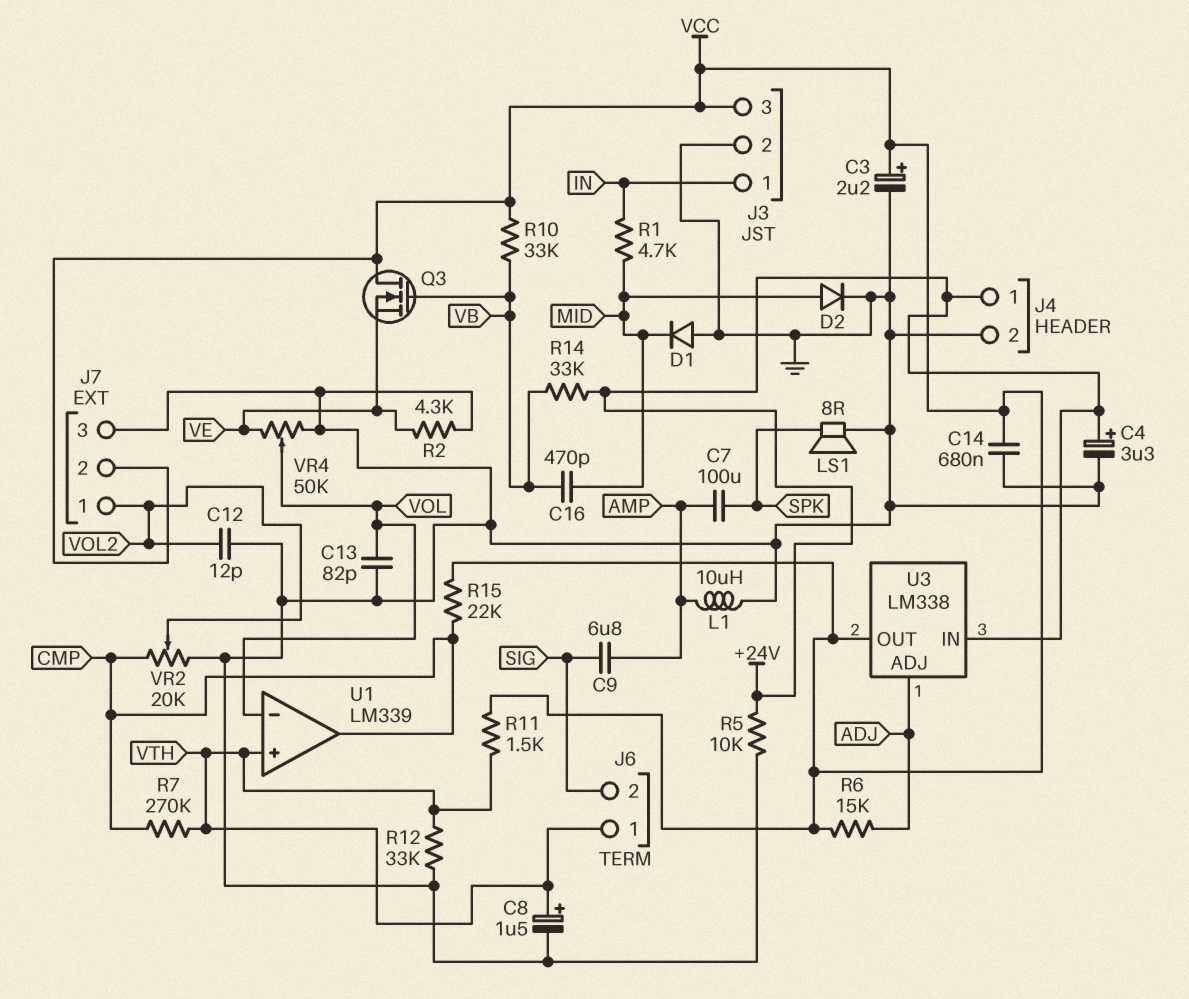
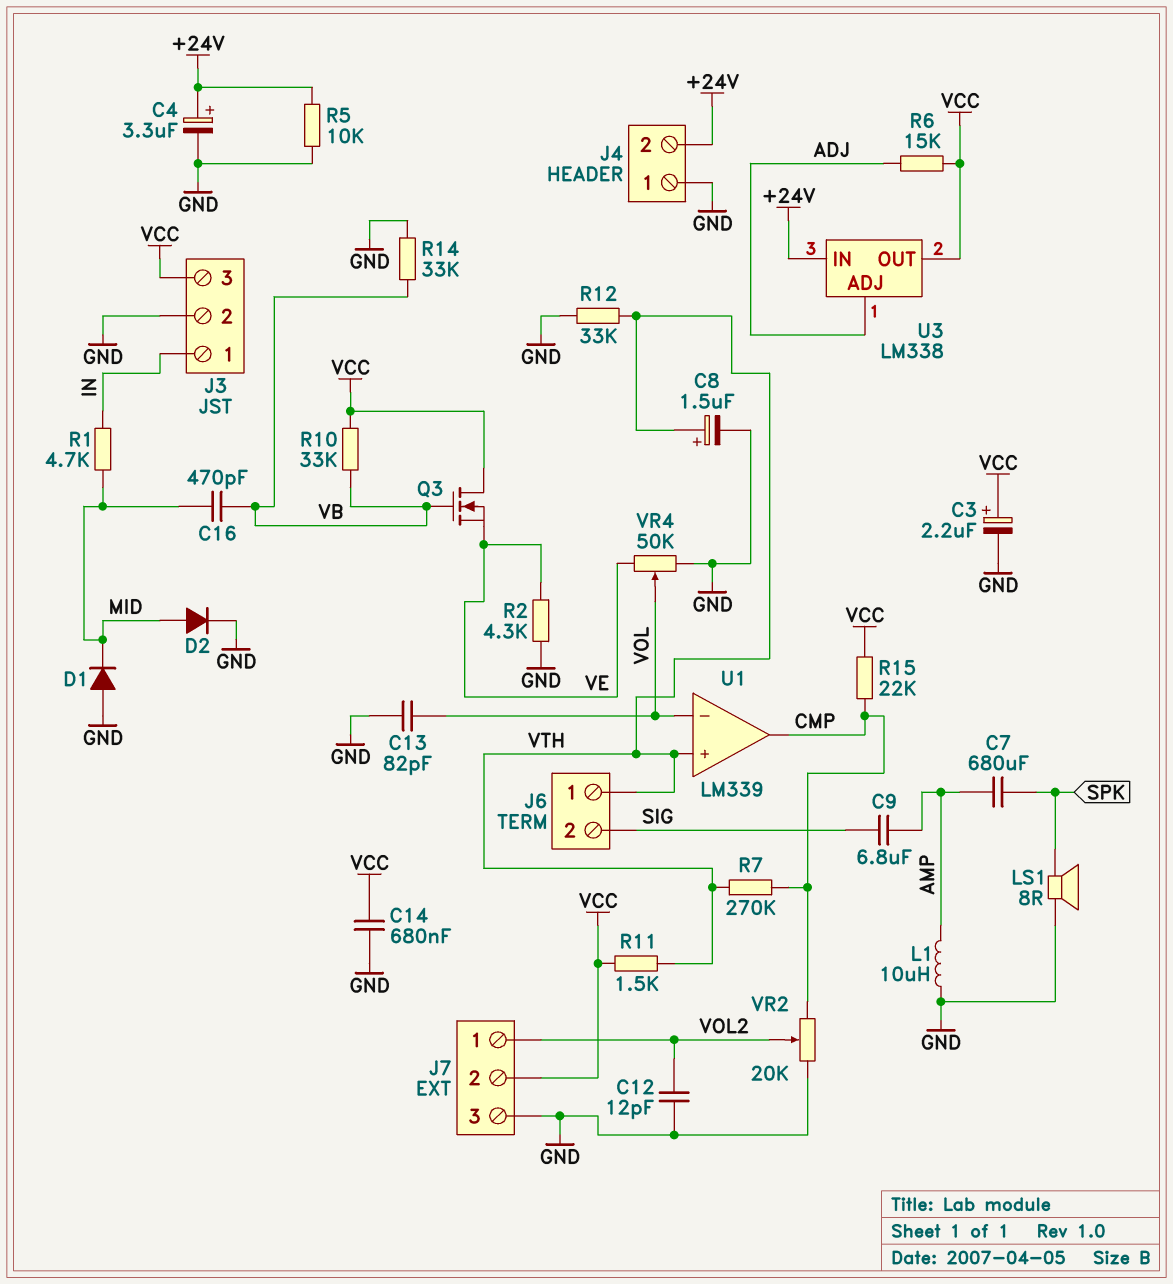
C7: 100uF (AMP, SPK) -> 680uF (AMP, SPK)
J4 pin 1: +24V -> GND
J4 pin 2: GND -> +24V
R14: 33k (+24V, VB) -> 33k (GND, VB)

